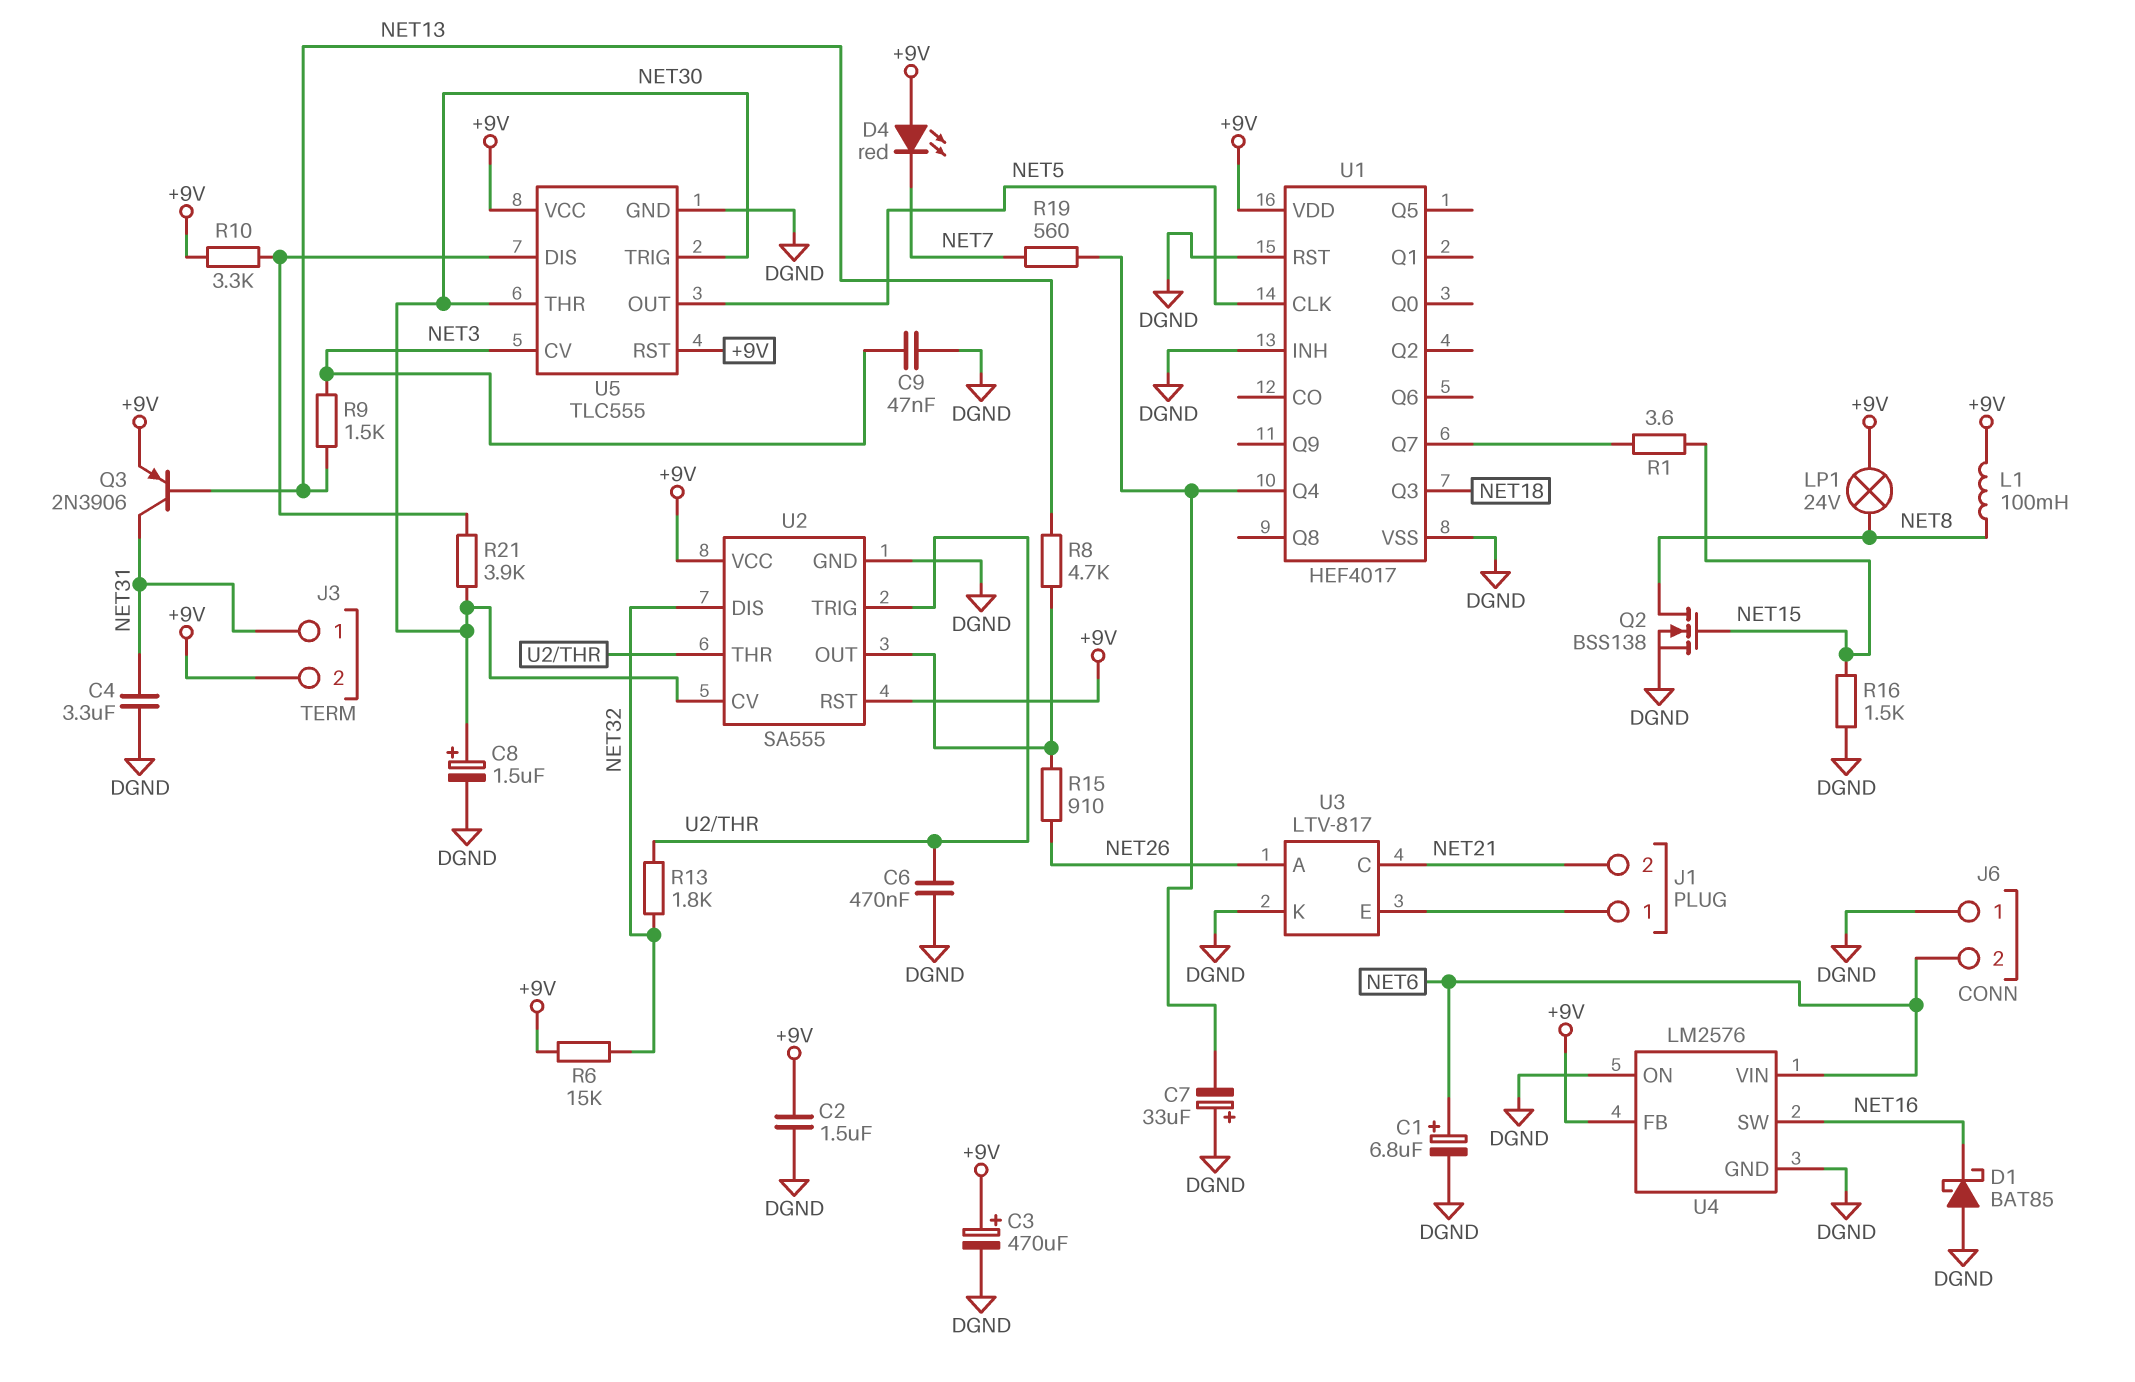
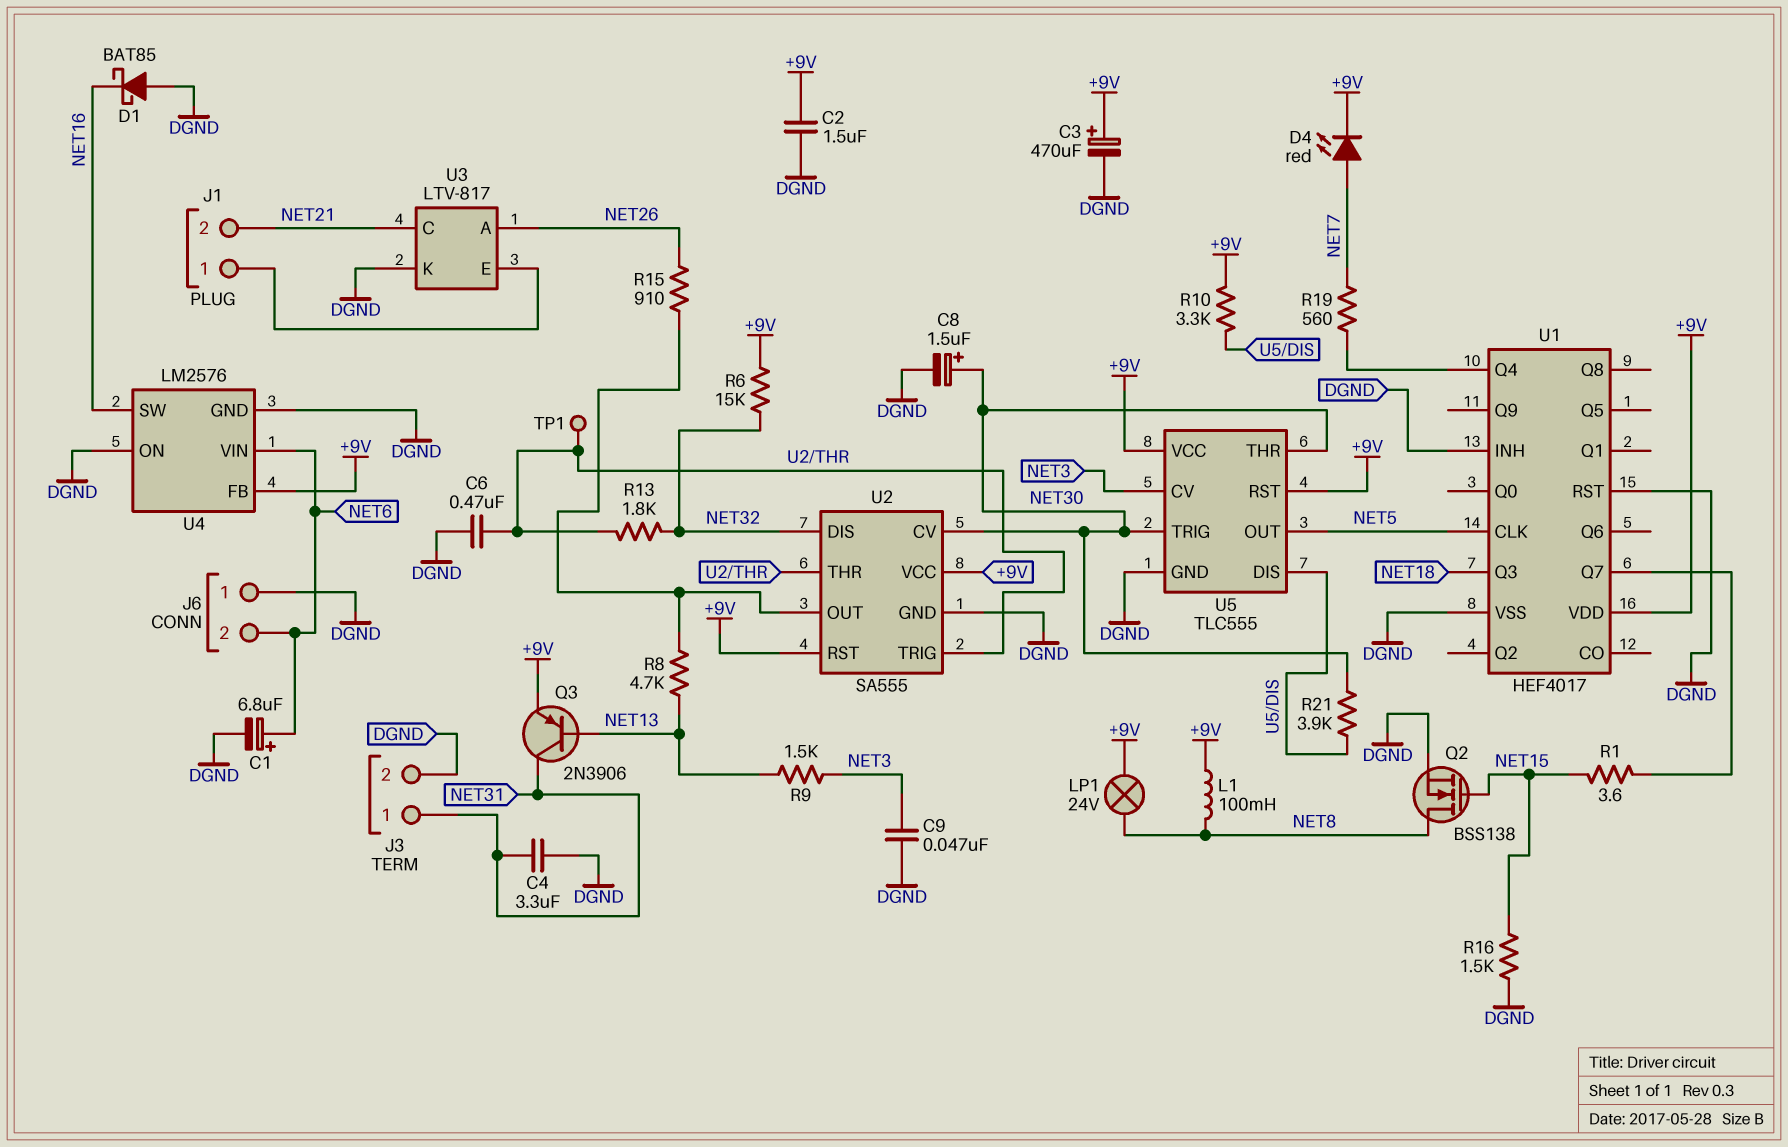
C7: 33uF (plus DGND, minus U1/Q4) -> none
D4: LED red (A +9V, K NET7) -> LED red (A NET7, K +9V)
J3 pin 2: +9V -> DGND
TP1: none -> test point (U2/THR)

